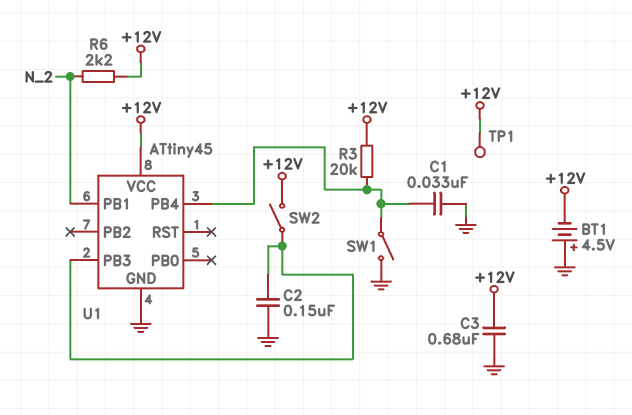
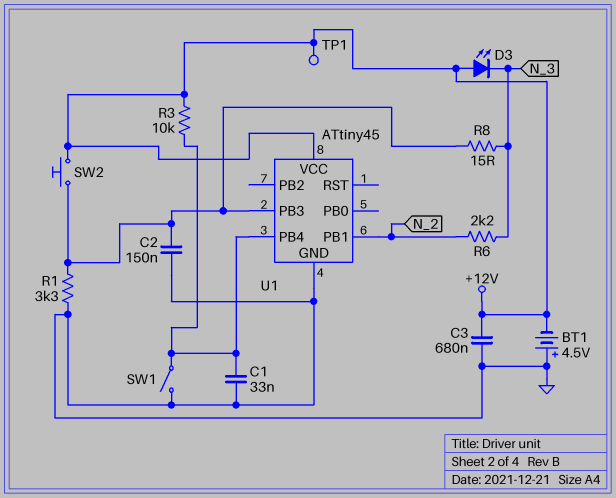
D3: none -> LED (A +12V, K N_3)
R1: none -> 3.3k (GND, U1/PB3)
R3: 20k (+12V, U1/PB4) -> 10k (+12V, U1/PB4)
R6: 2.2k (+12V, N_2) -> 2.2k (N_2, N_3)
R8: none -> 15 (N_3, U1/PB3)
SW2: switch (+12V, U1/PB3) -> button (+12V, U1/PB3)

